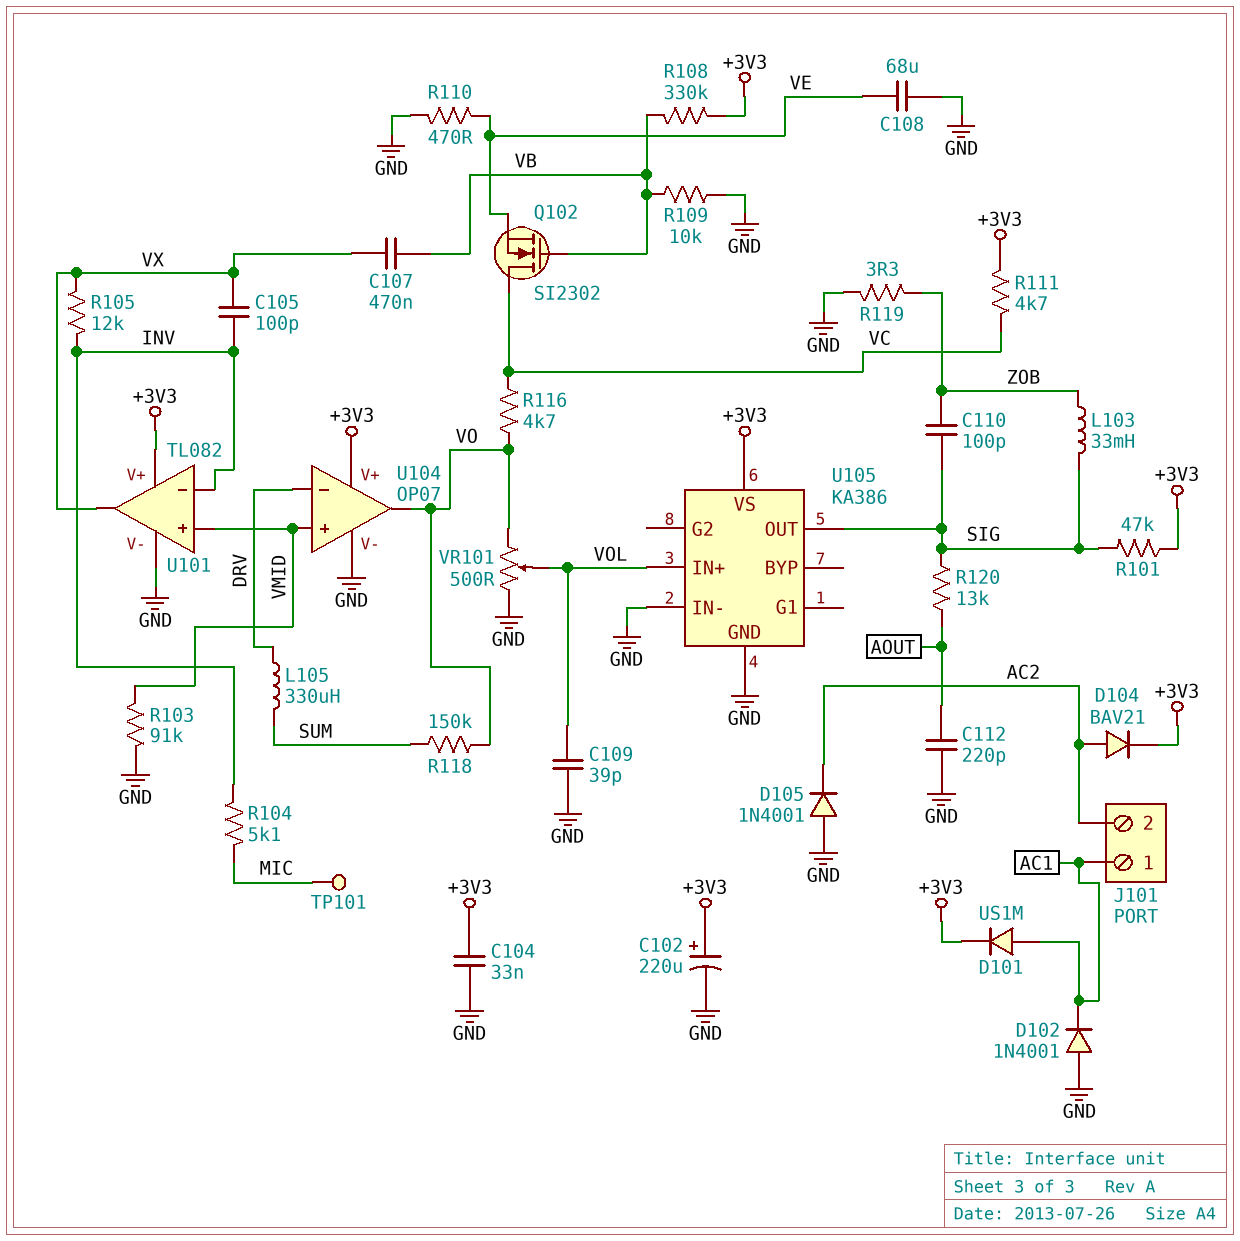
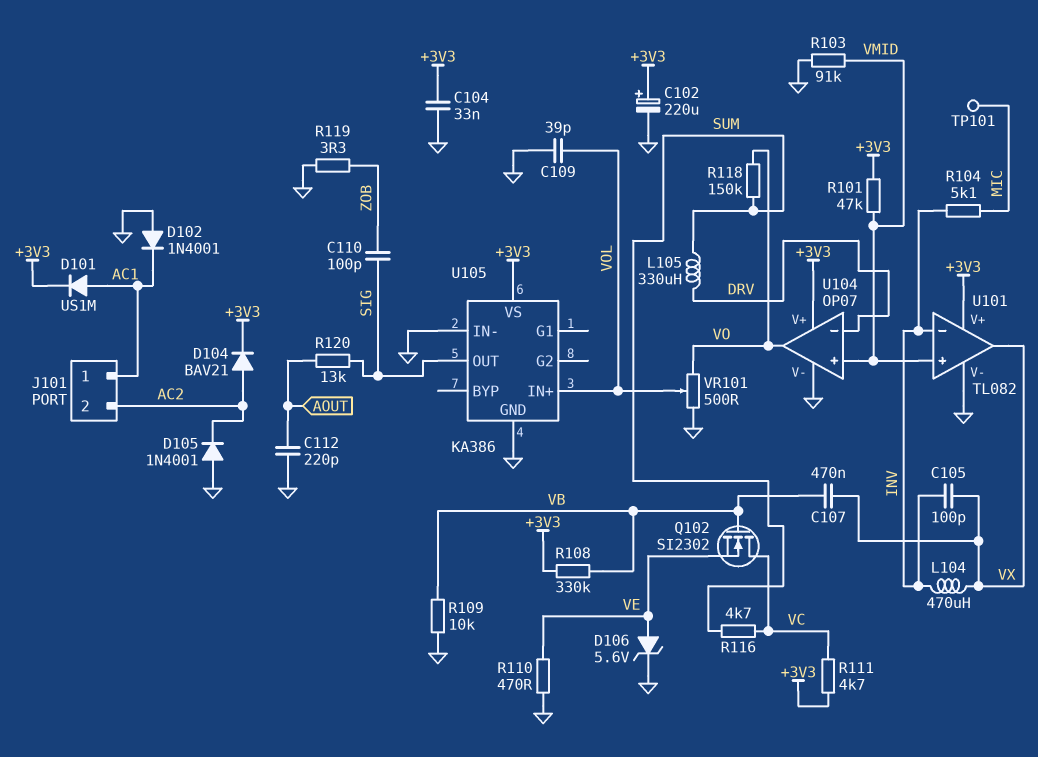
C108: 68uF (GND, VE) -> none
D106: none -> zener 5.6V (A VE, K GND)
L103: 33mH (SIG, ZOB) -> none
L104: none -> 470uH (INV, VX)
R101: 47k (+3V3, SIG) -> 47k (+3V3, VMID)
R105: 12k (INV, VX) -> none
R116: 4.7k (VC, VO) -> 4.7k (SUM, VC)

